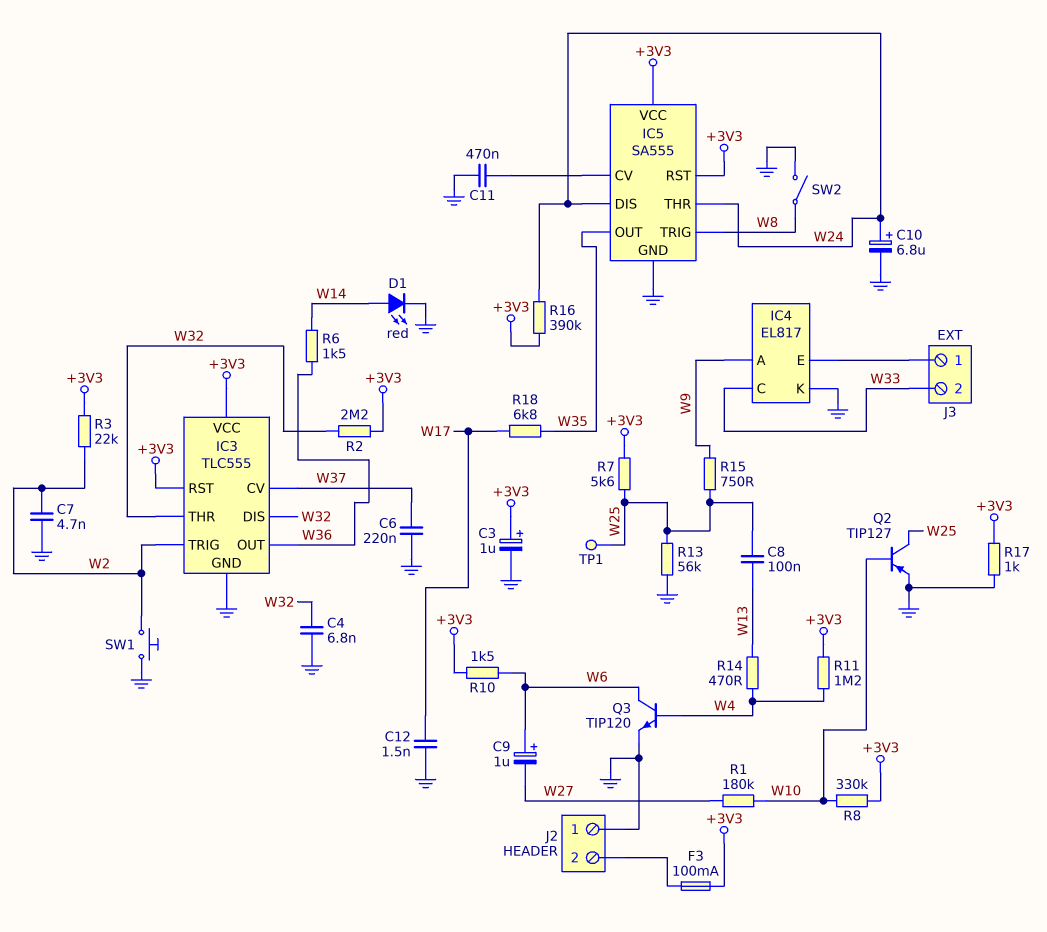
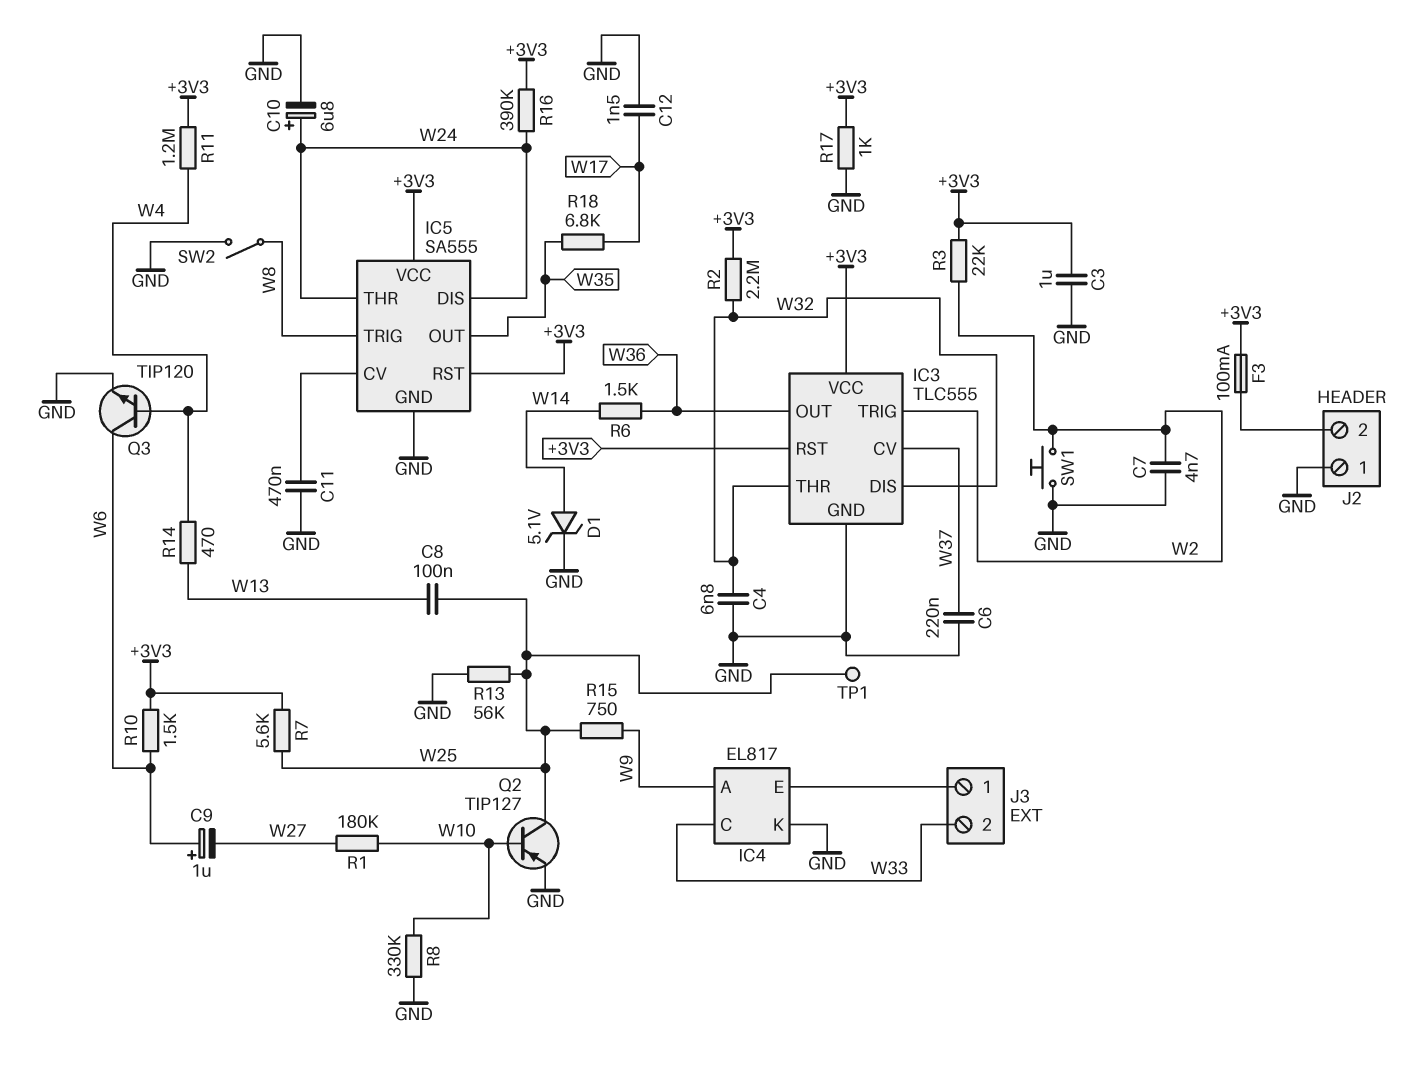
C3: 1uF (plus +3V3, minus GND) -> 1uF (+3V3, GND)
D1: LED red (A W14, K GND) -> zener 5.1V (A W14, K GND)
R8: 330k (+3V3, W10) -> 330k (GND, W10)

